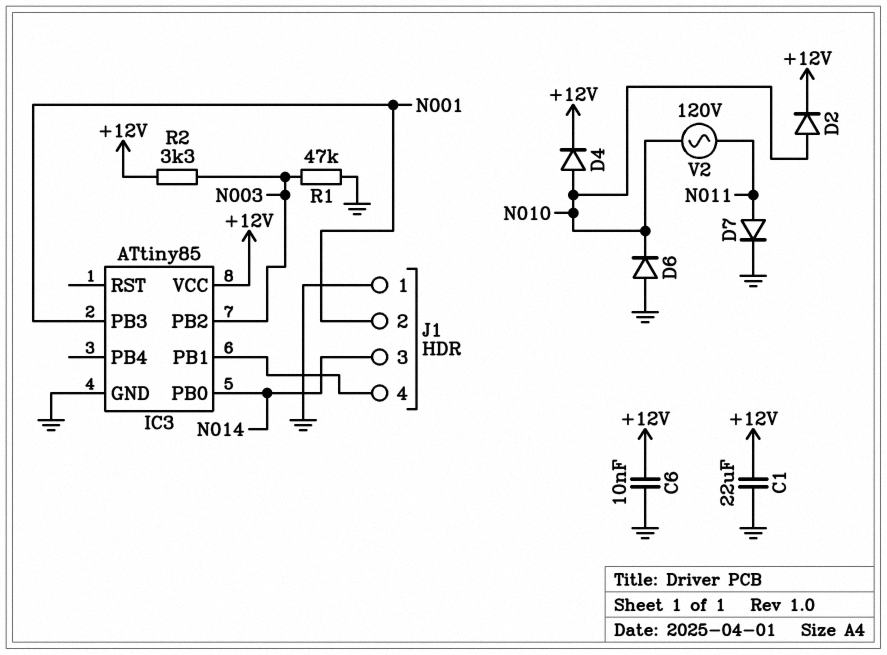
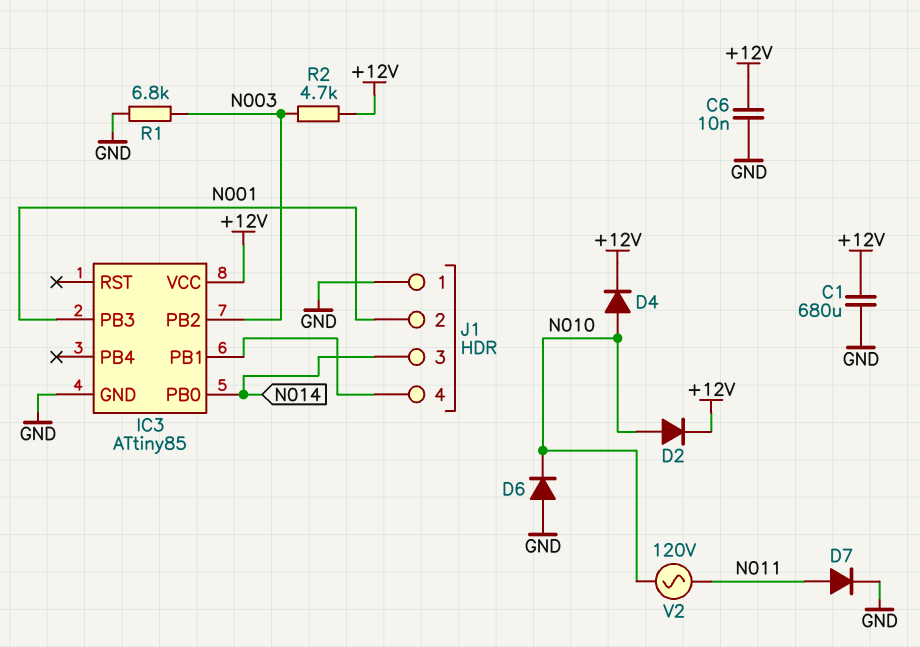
C1: 22uF (+12V, GND) -> 680uF (+12V, GND)
R1: 47k (GND, N003) -> 6.8k (GND, N003)
R2: 3.3k (+12V, N003) -> 4.7k (+12V, N003)

